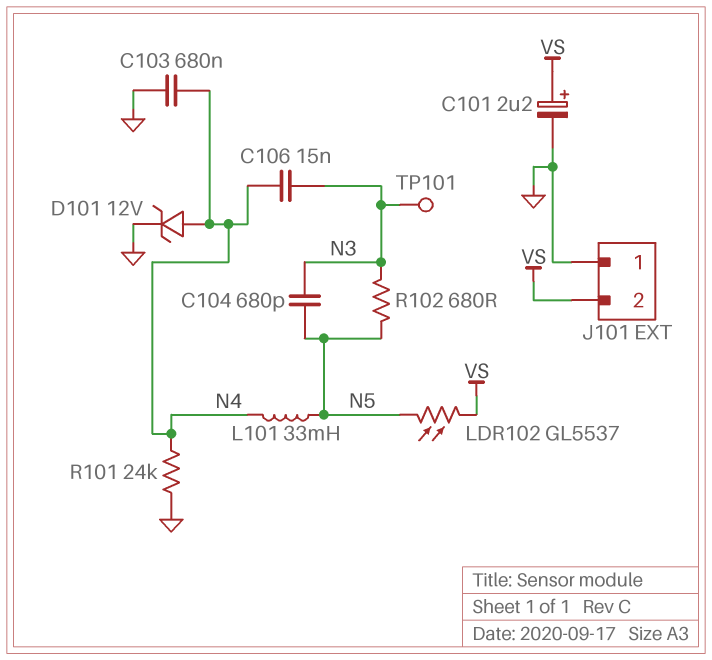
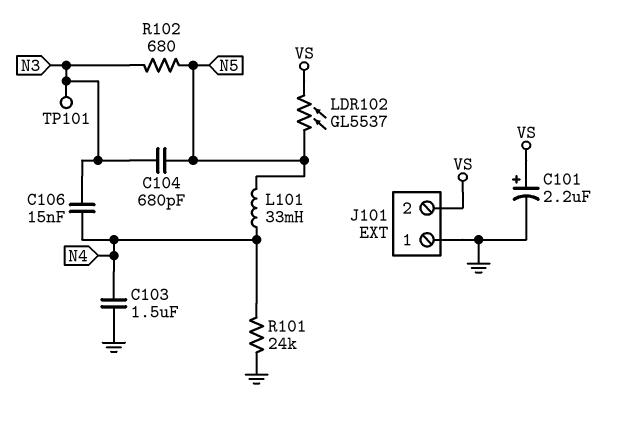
C103: 680nF (GND, N4) -> 1.5uF (GND, N4)
D101: zener 12V (A N4, K GND) -> none

